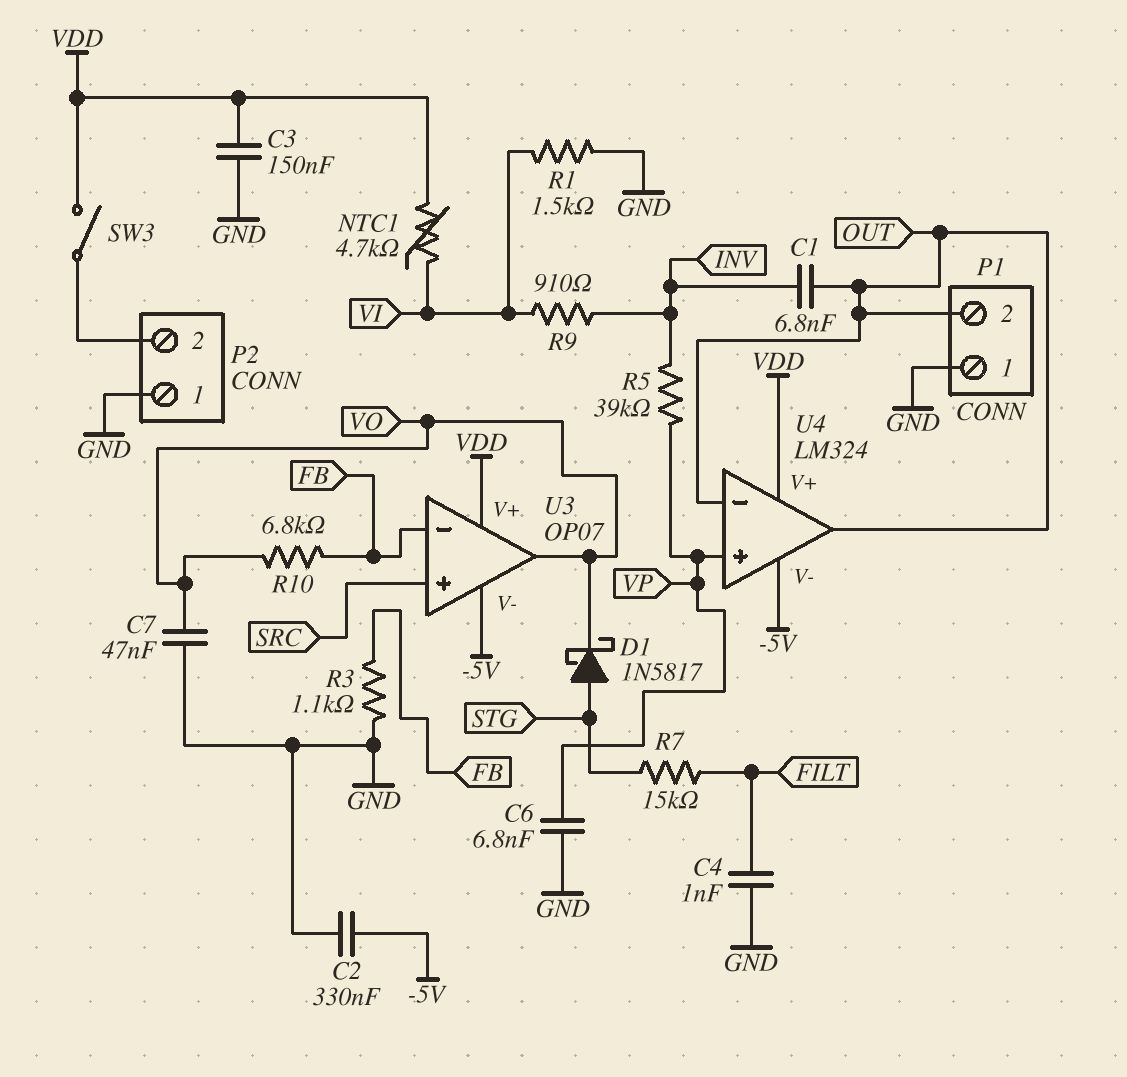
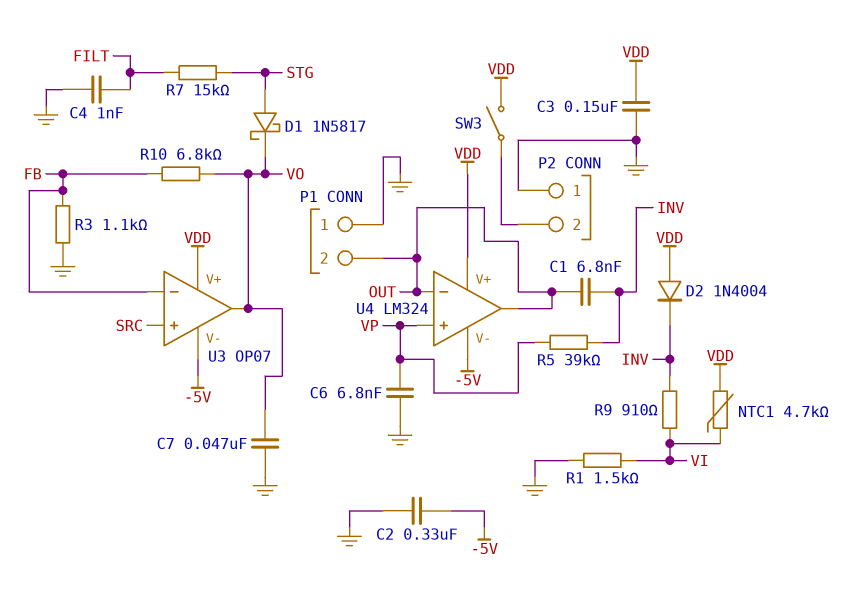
D2: none -> diode 1N4004 (A VDD, K INV)

